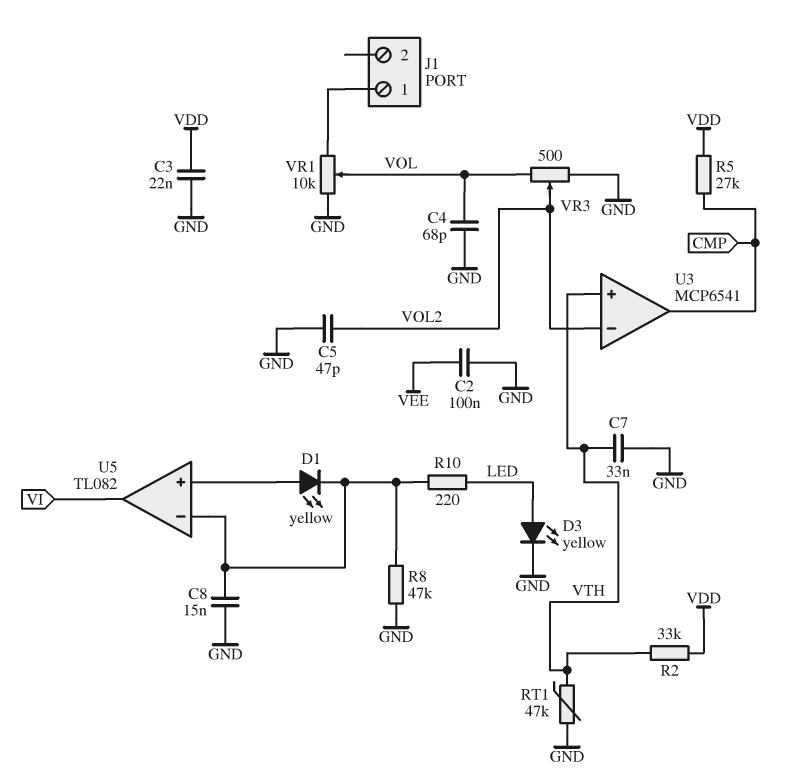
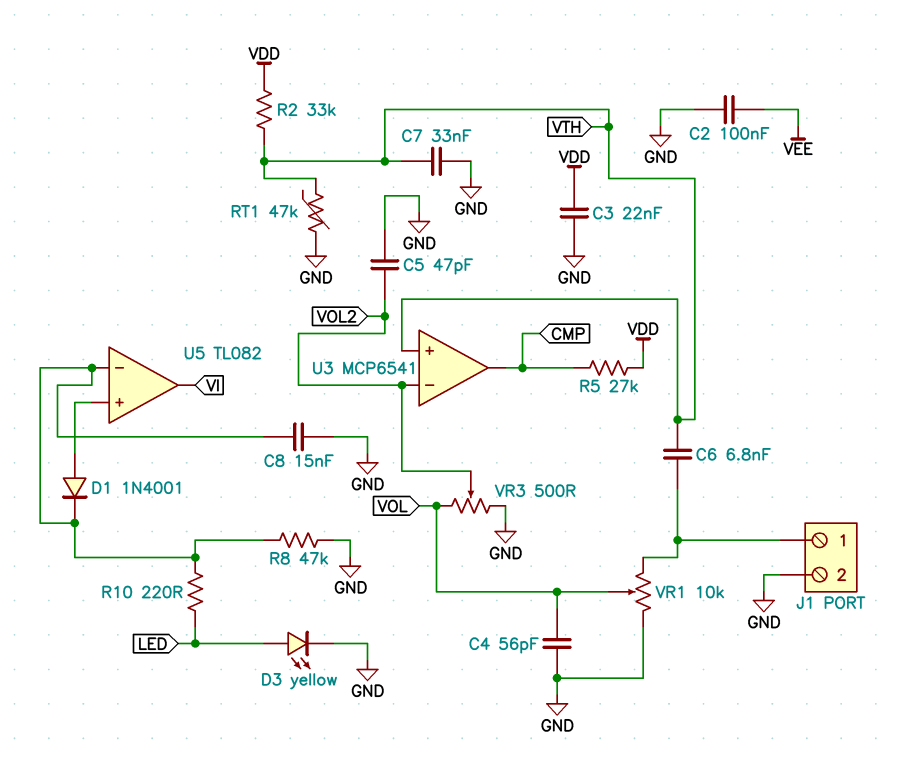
C4: 68pF (GND, VOL) -> 56pF (GND, VOL)
C6: none -> 6.8nF (J1/1, VTH)
D1: LED yellow (A U5/in+, K U5/in-) -> diode 1N4001 (A U5/in+, K U5/in-)
J1 pin 2: none -> GND

